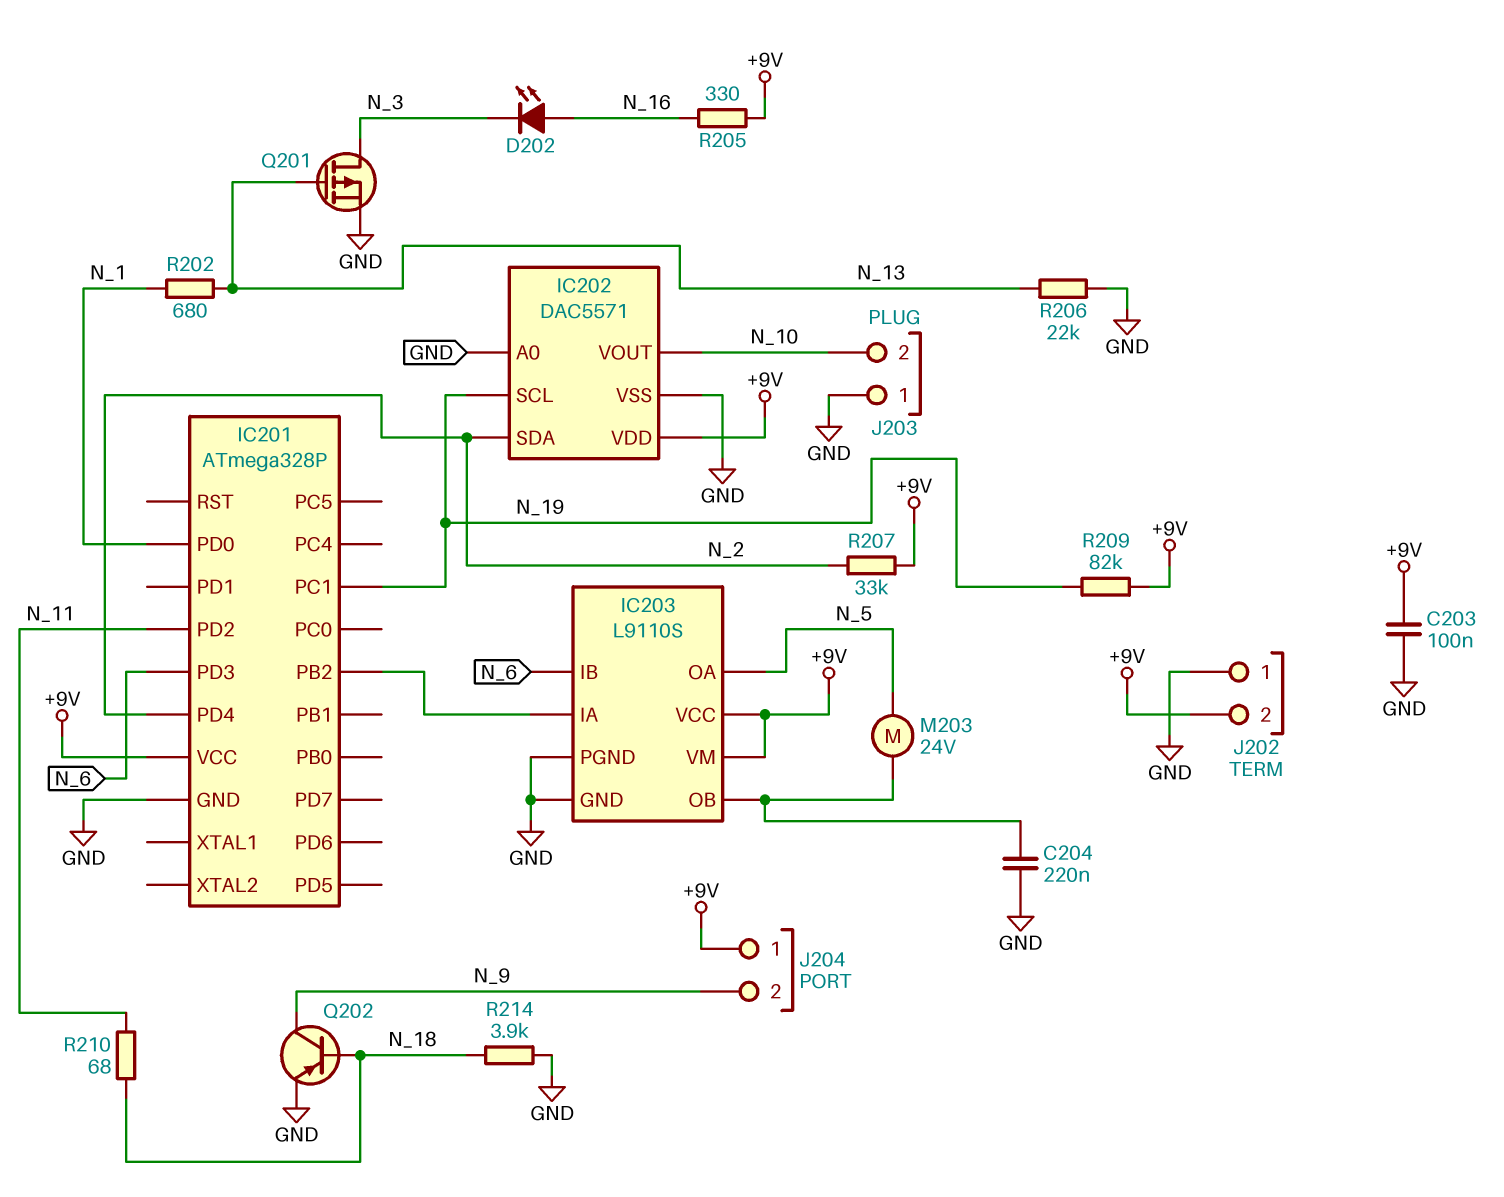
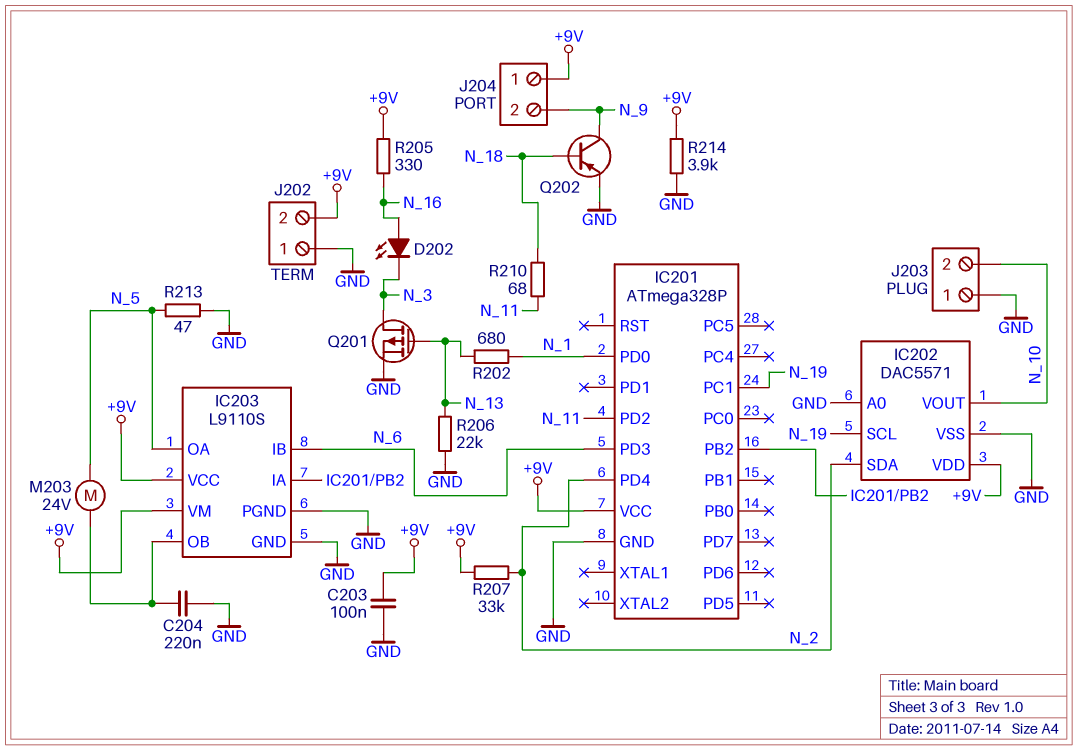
R209: 82k (+9V, N_19) -> none
R213: none -> 47 (GND, N_5)
R214: 3.9k (GND, N_18) -> 3.9k (+9V, GND)

